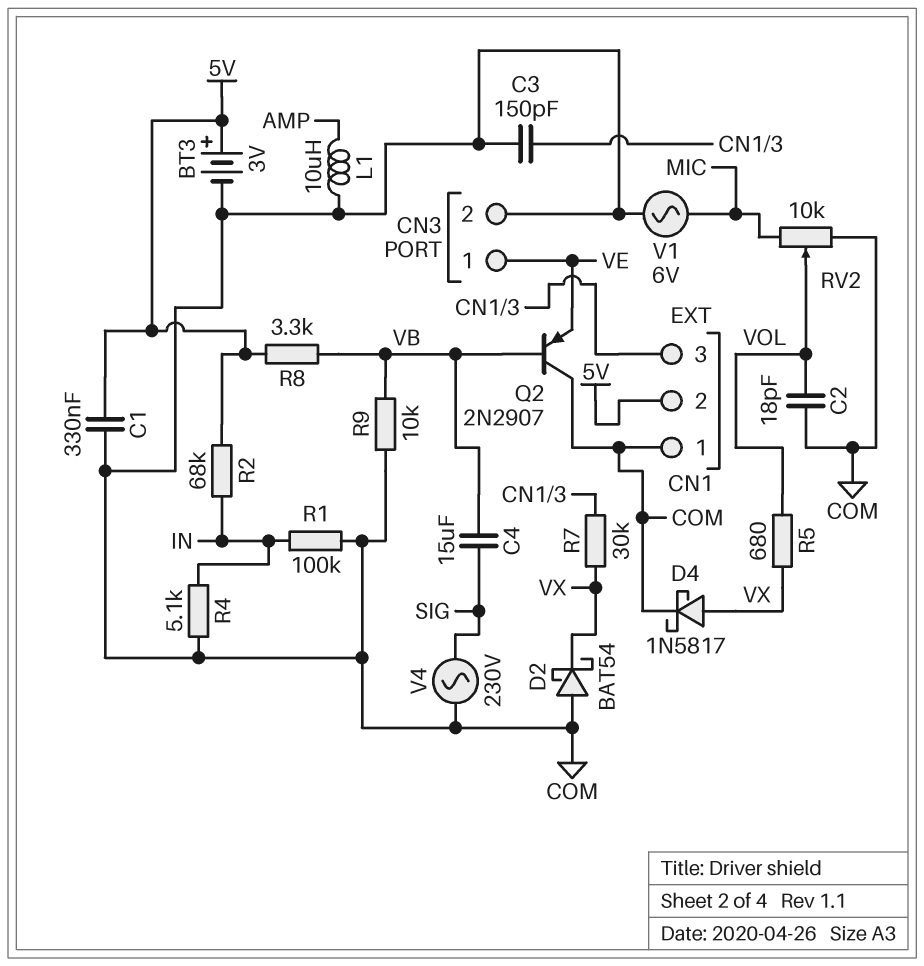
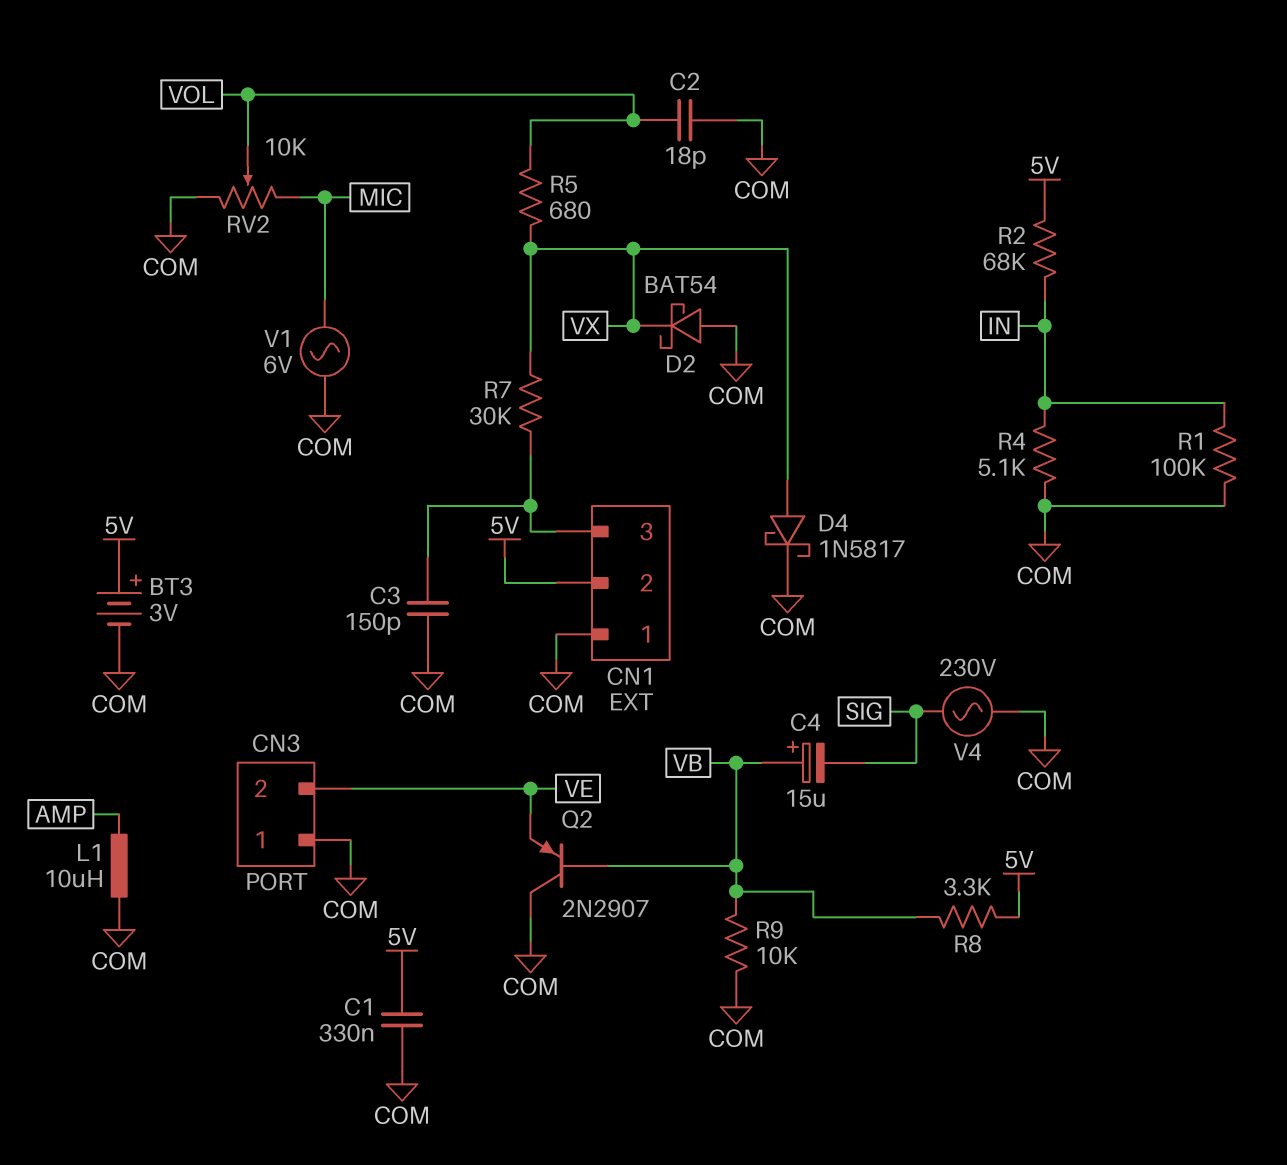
C4: 15uF (SIG, VB) -> 15uF (plus VB, minus SIG)
CN3 pin 1: VE -> COM
CN3 pin 2: COM -> VE

